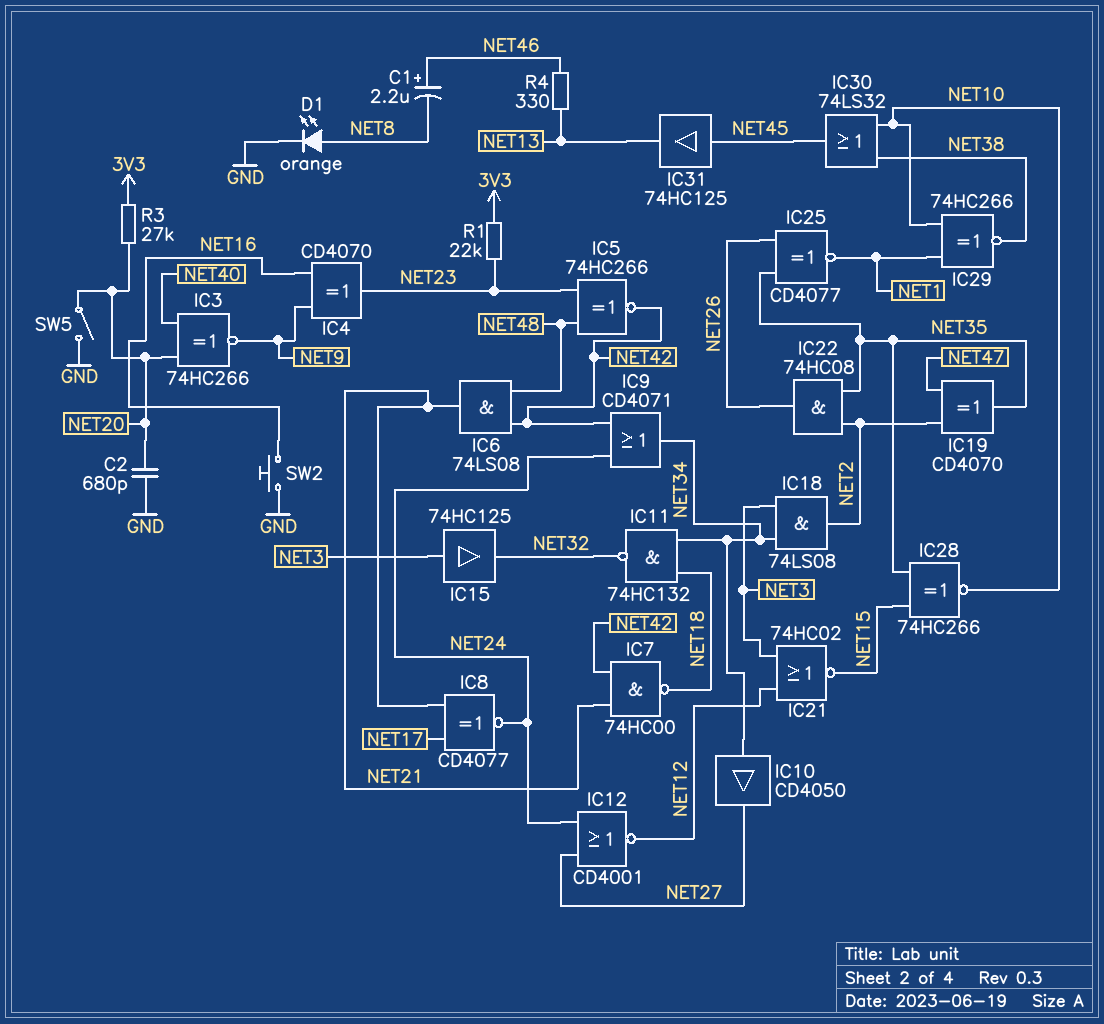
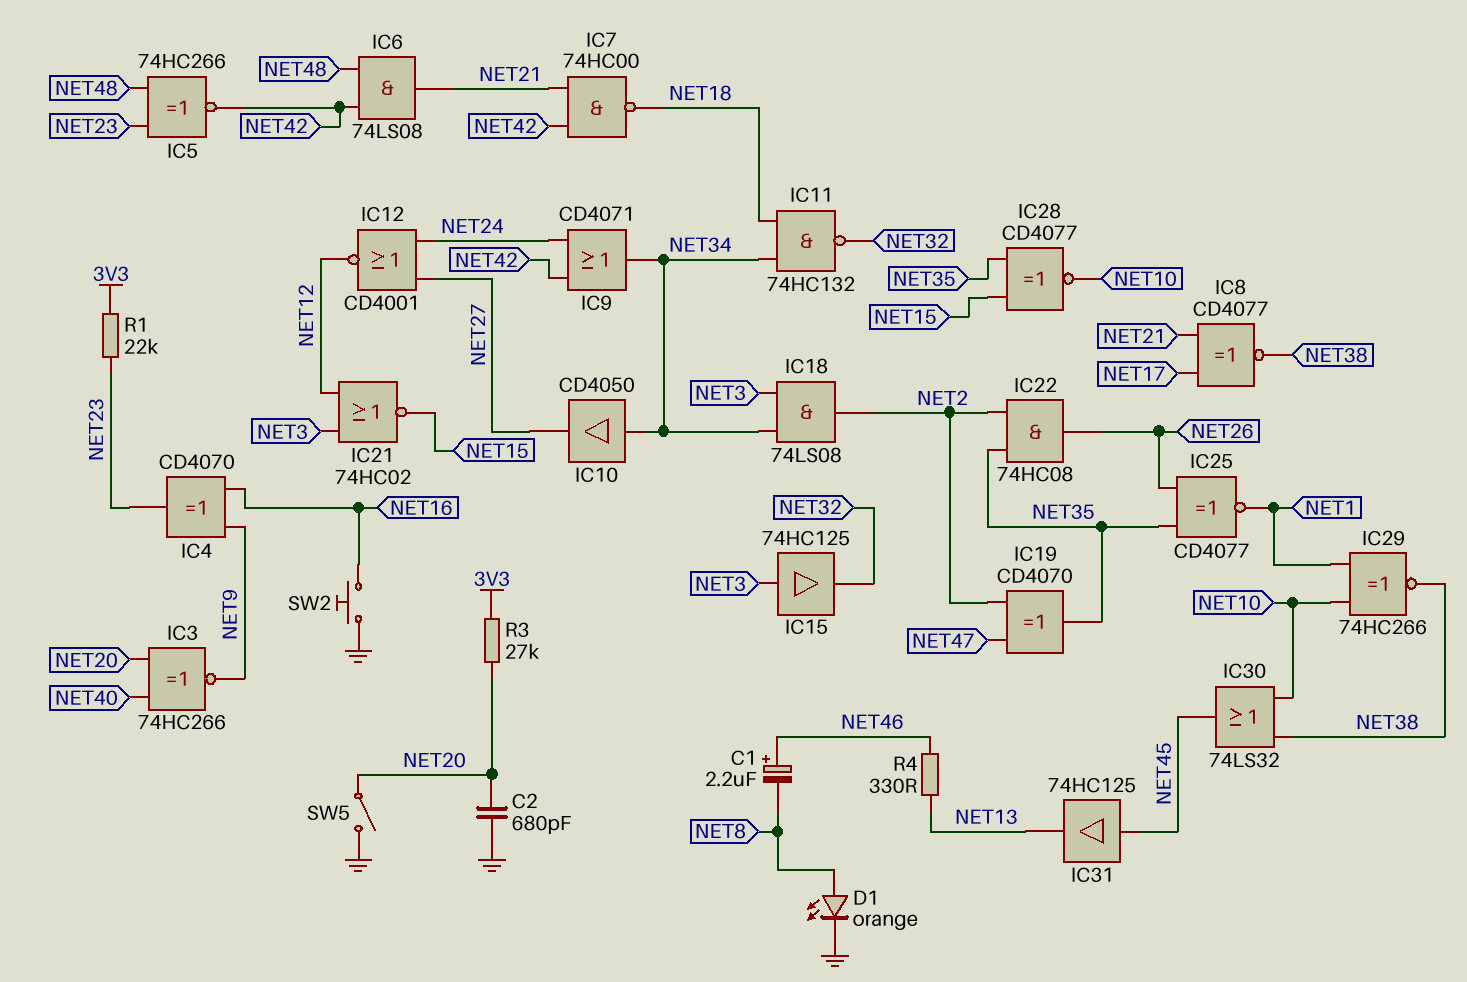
IC8: XNOR CD4077 (in NET17, in NET21, out NET24) -> XNOR CD4077 (in NET17, in NET21, out NET38)
IC28: XNOR 74HC266 (in NET15, in NET35, out NET10) -> XNOR CD4077 (in NET15, in NET35, out NET10)

